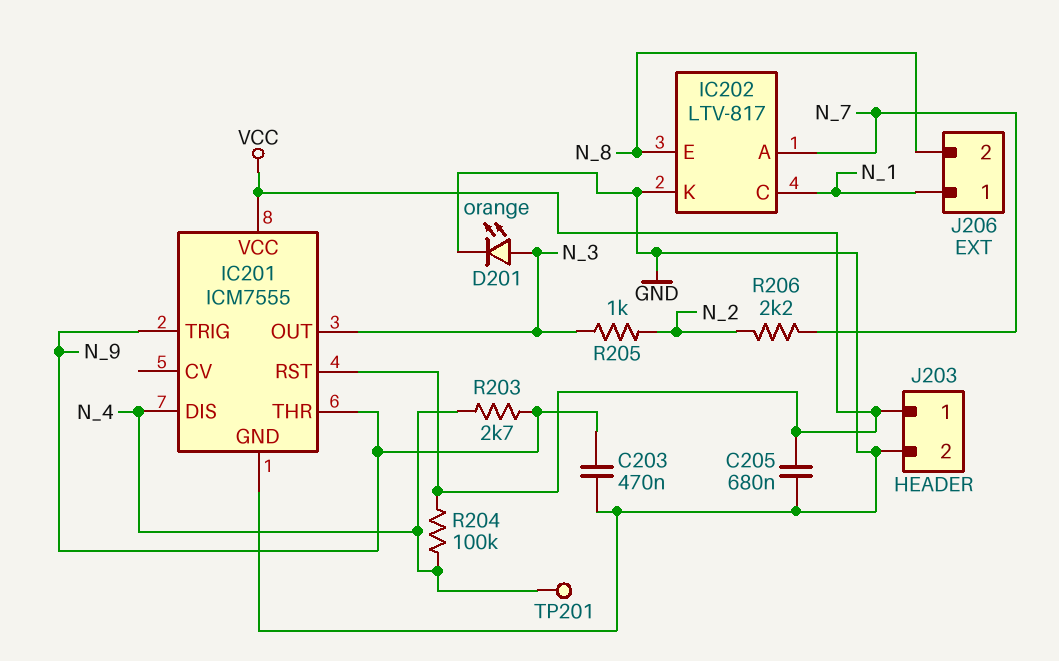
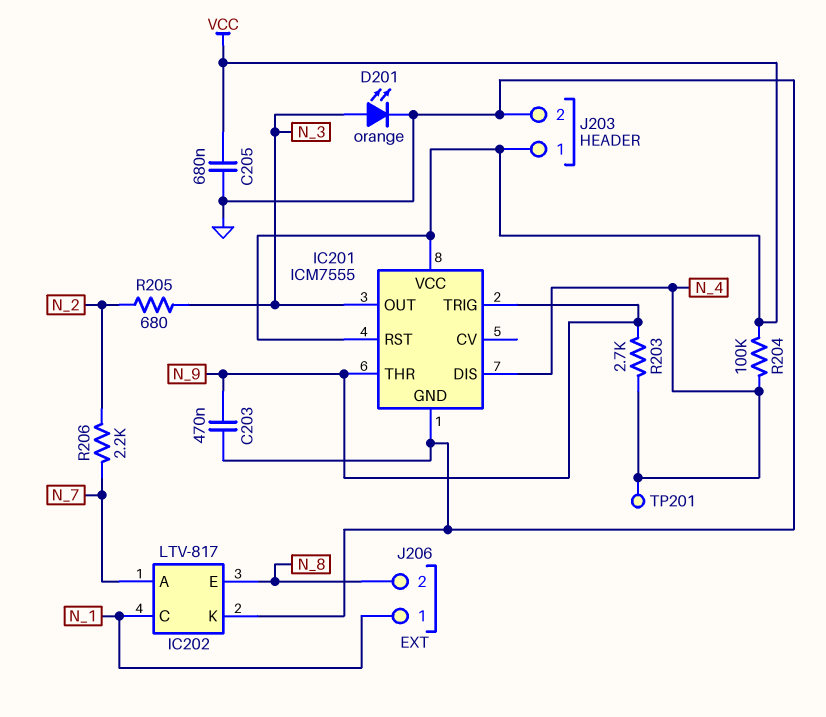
R205: 1k (N_2, N_3) -> 680 (N_2, N_3)

